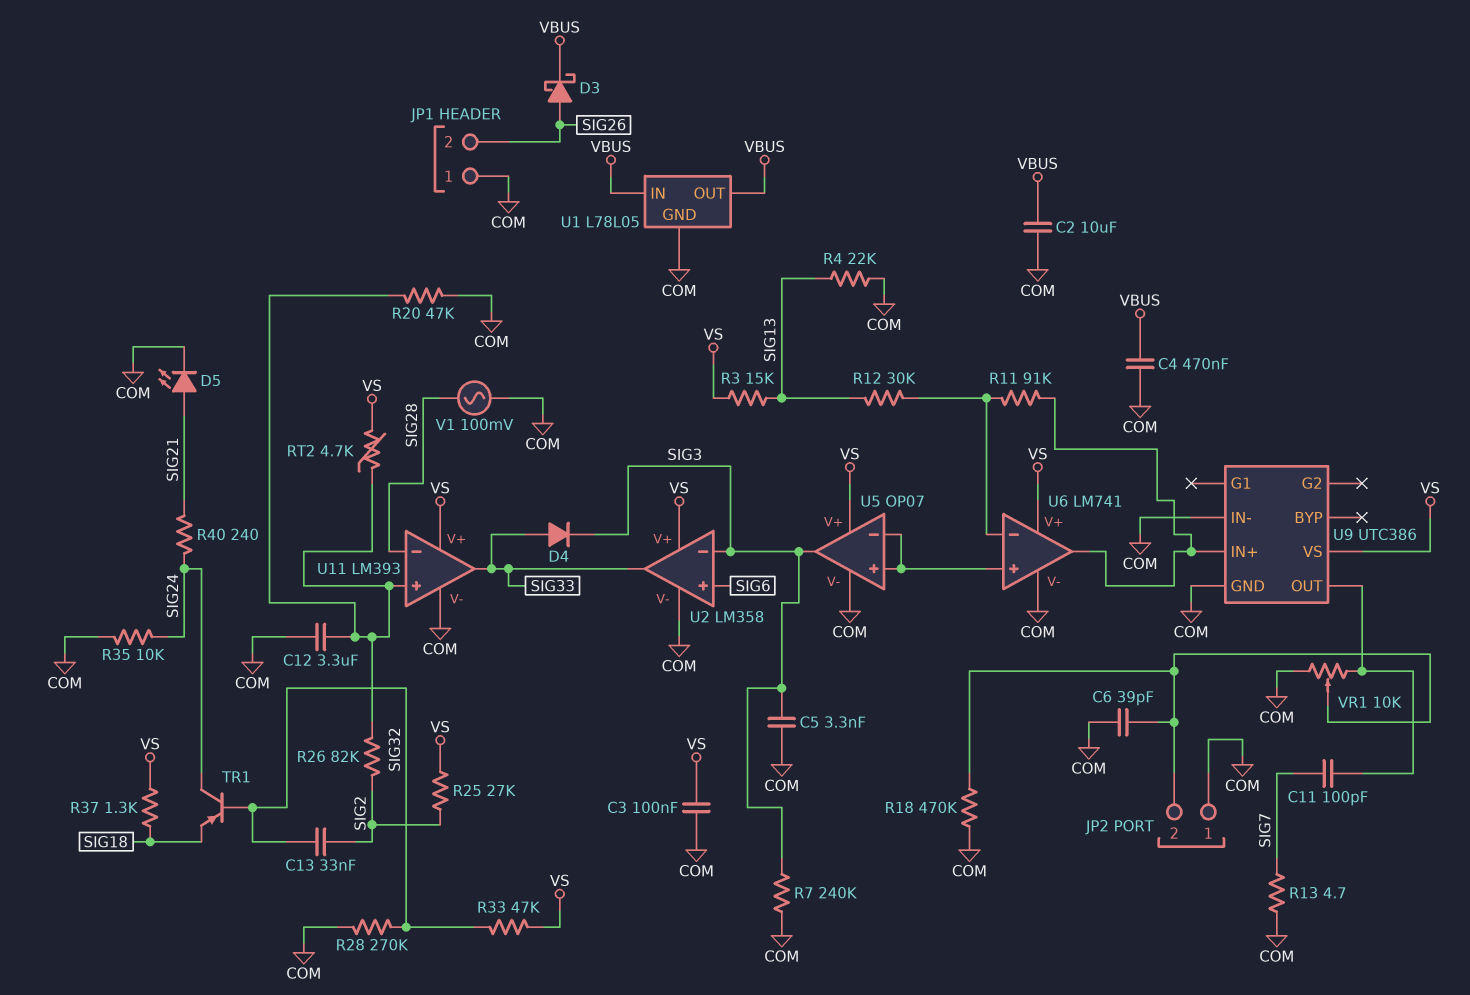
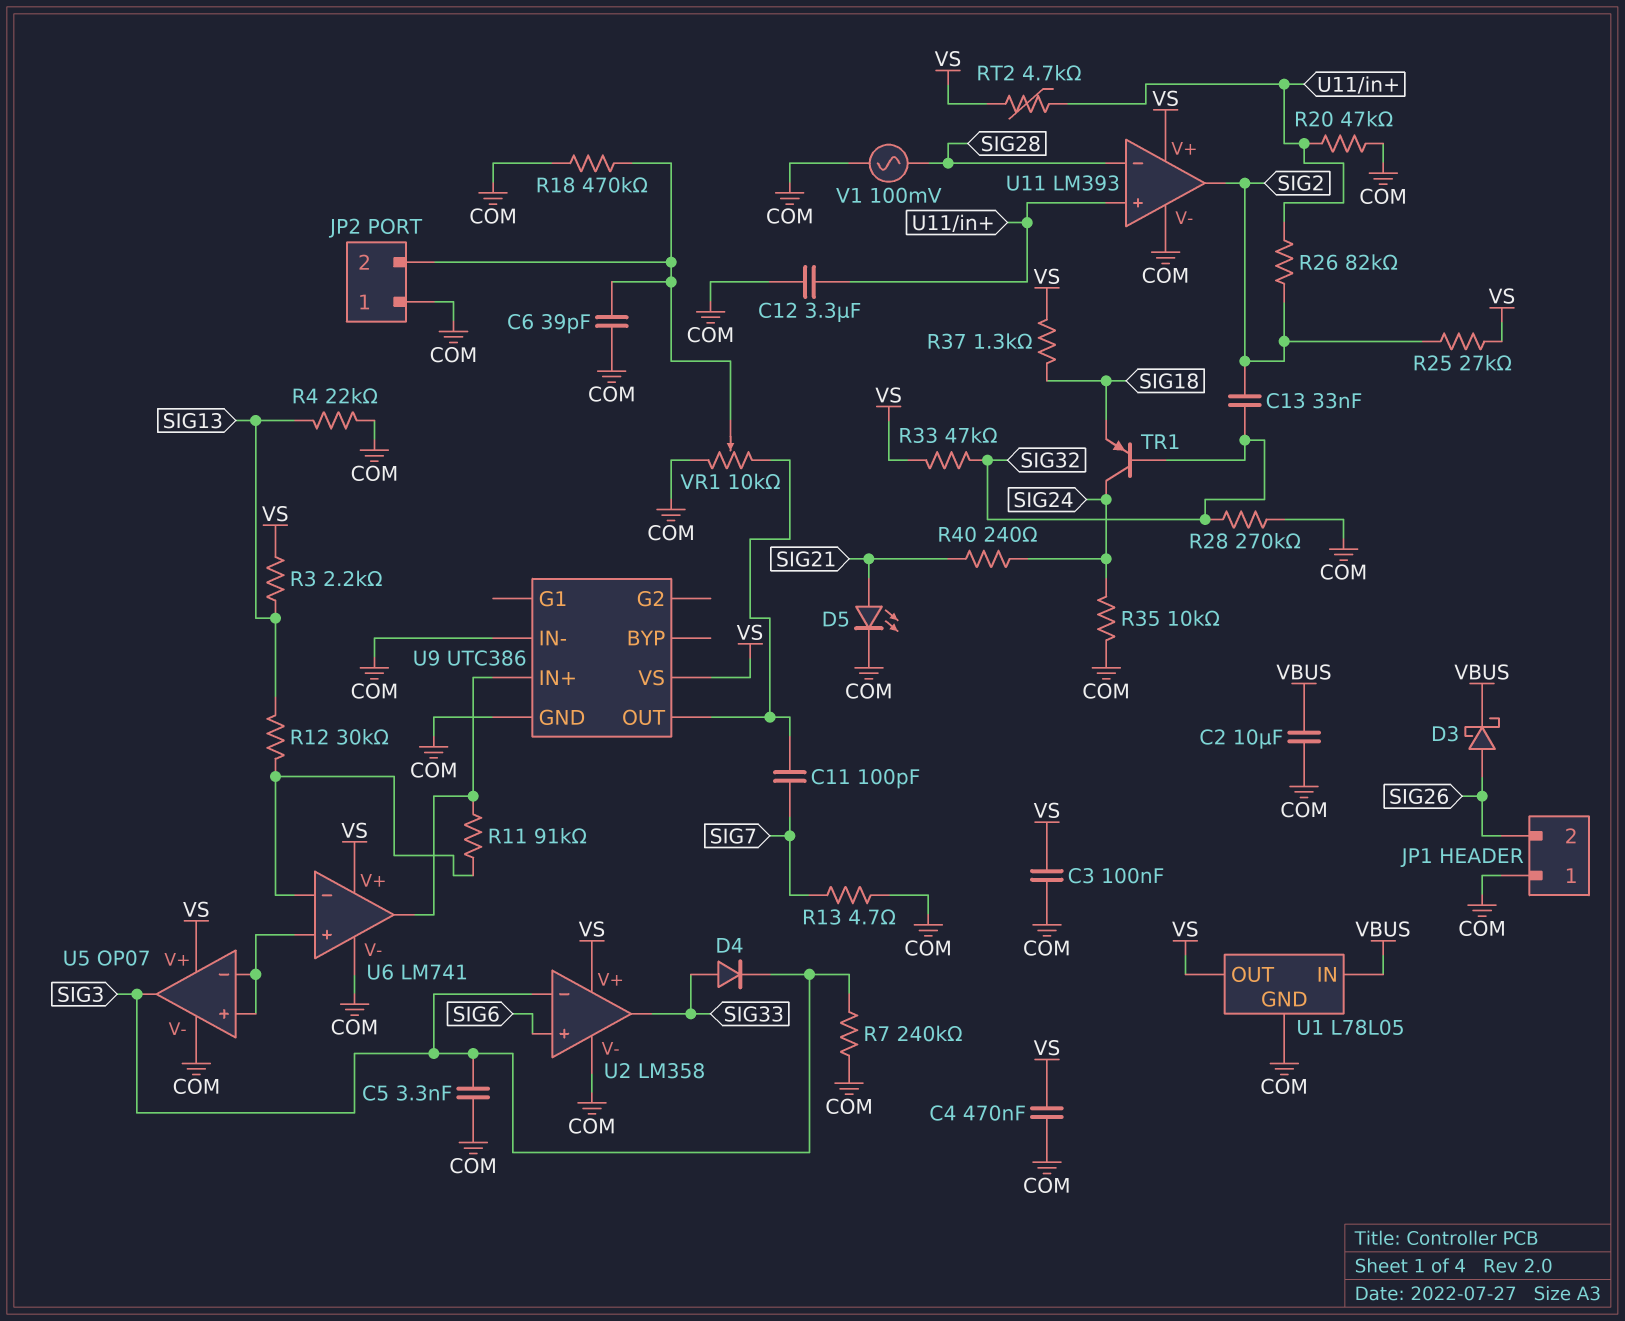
C4: 470nF (COM, VBUS) -> 470nF (COM, VS)
R3: 15k (SIG13, VS) -> 2.2k (SIG13, VS)
U1 pin OUT: VBUS -> VS
U11 pin out: SIG33 -> SIG2

